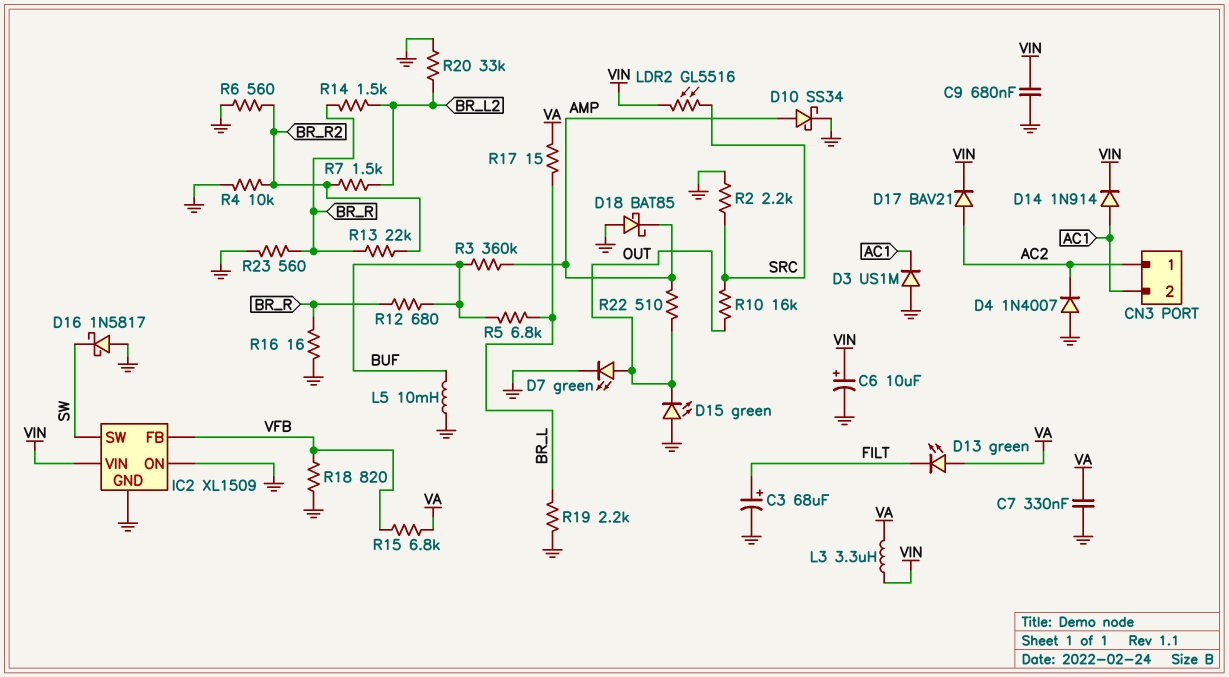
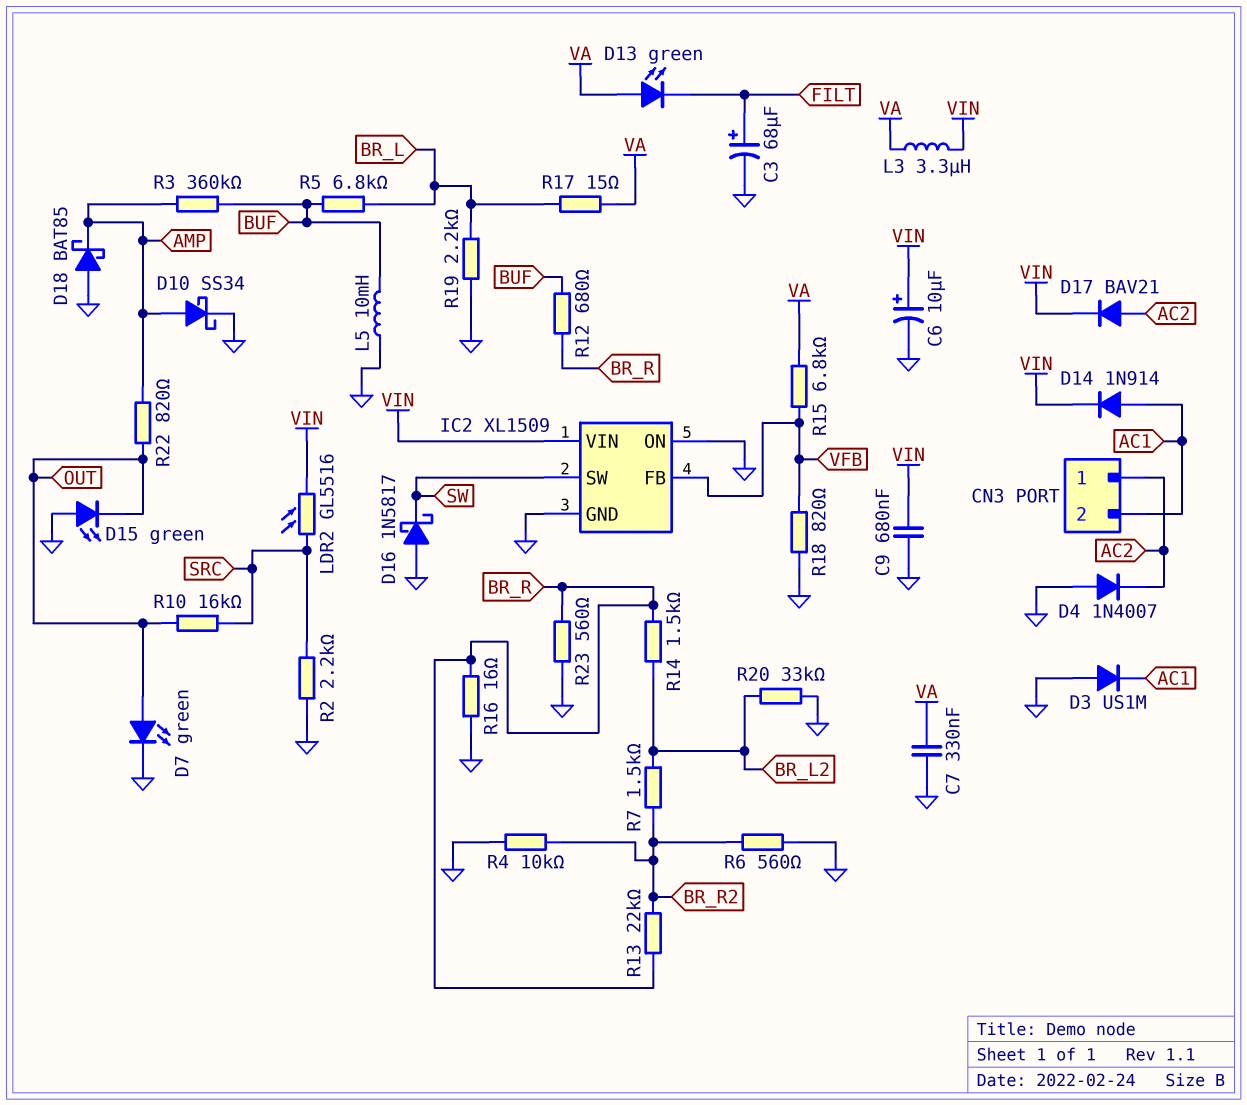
R22: 510 (AMP, OUT) -> 820 (AMP, OUT)

